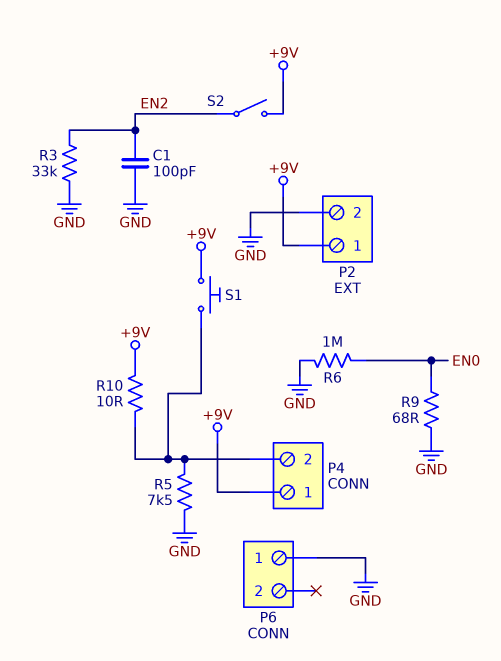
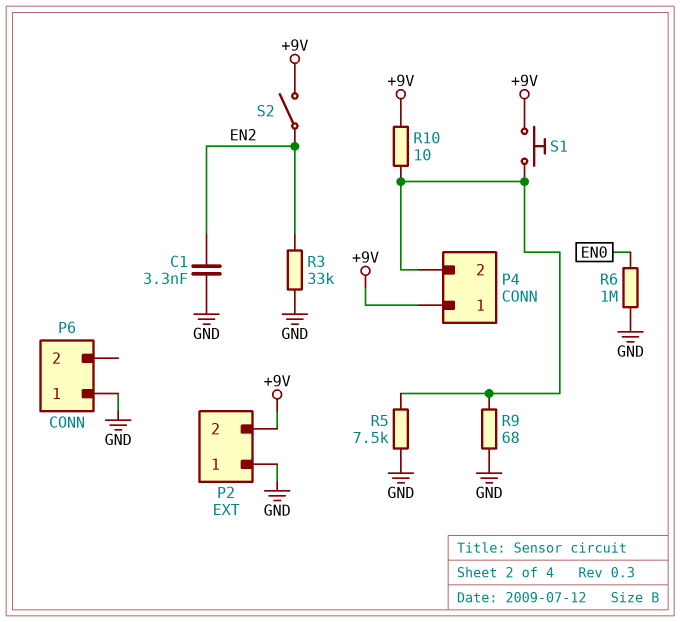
C1: 100pF (EN2, GND) -> 3.3nF (EN2, GND)
P2 pin 1: +9V -> GND
P2 pin 2: GND -> +9V
R9: 68 (EN0, GND) -> 68 (GND, P4/2)

